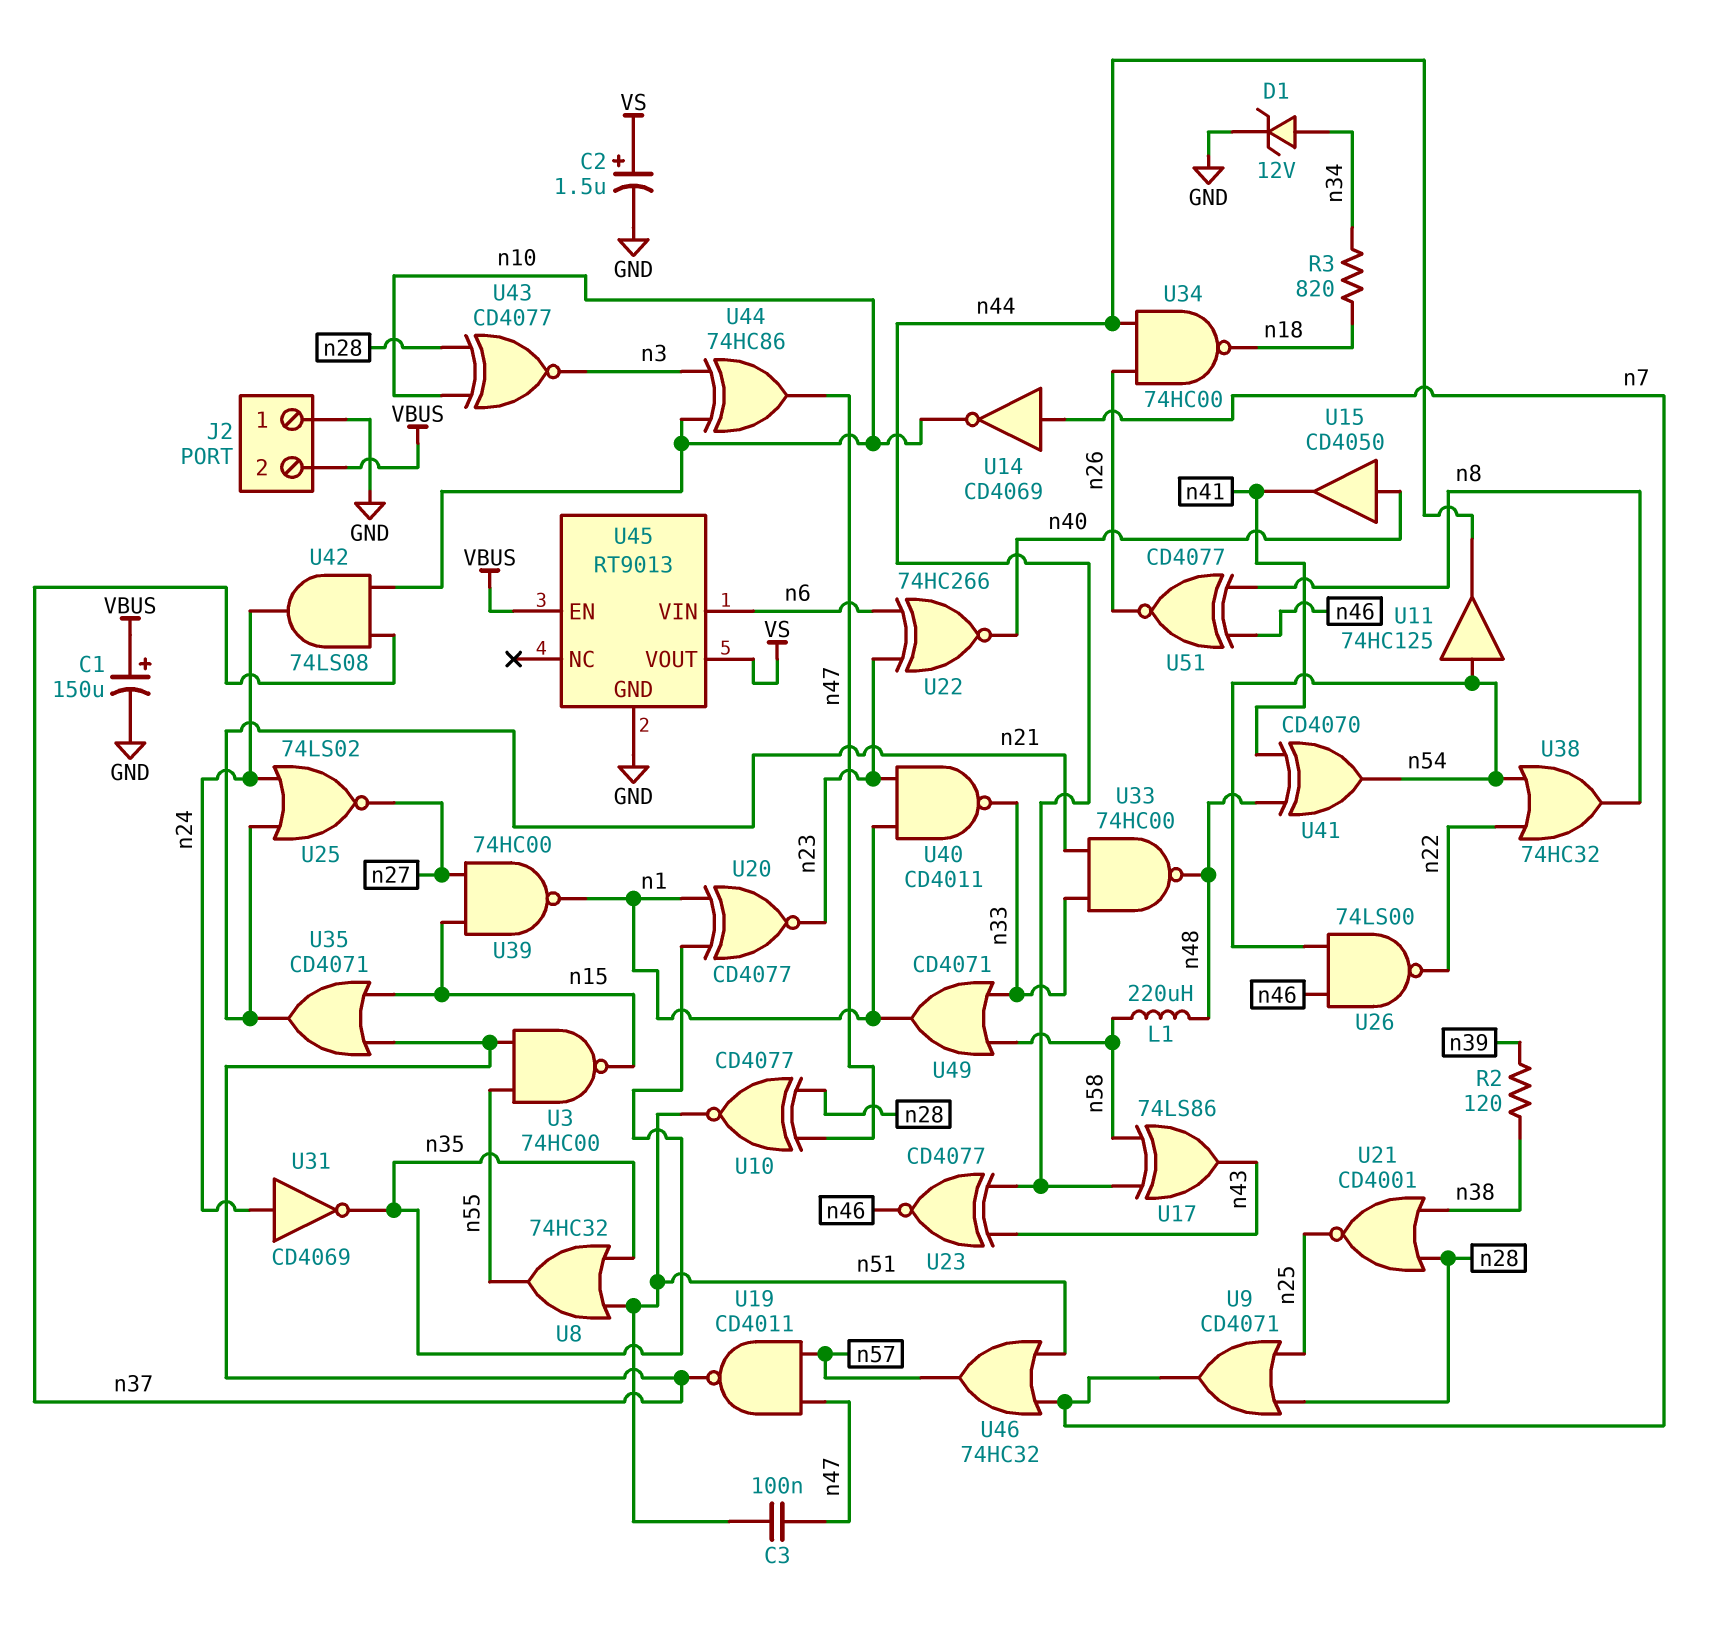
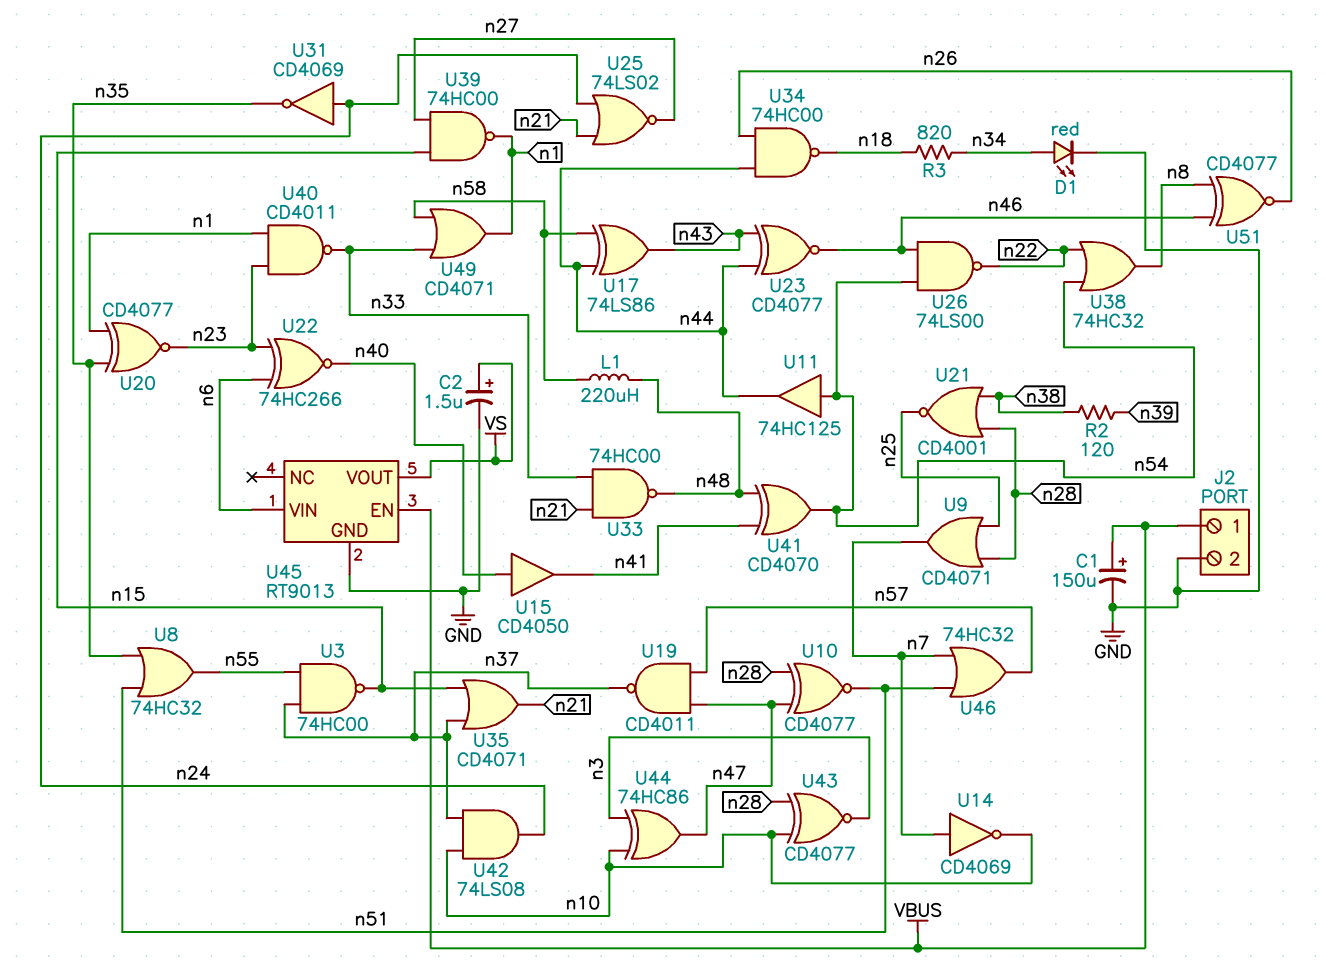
C3: 100nF (n47, n51) -> none
D1: zener 12V (A n34, K GND) -> LED red (A n34, K GND)
J2 pin 1: GND -> VBUS
J2 pin 2: VBUS -> GND

